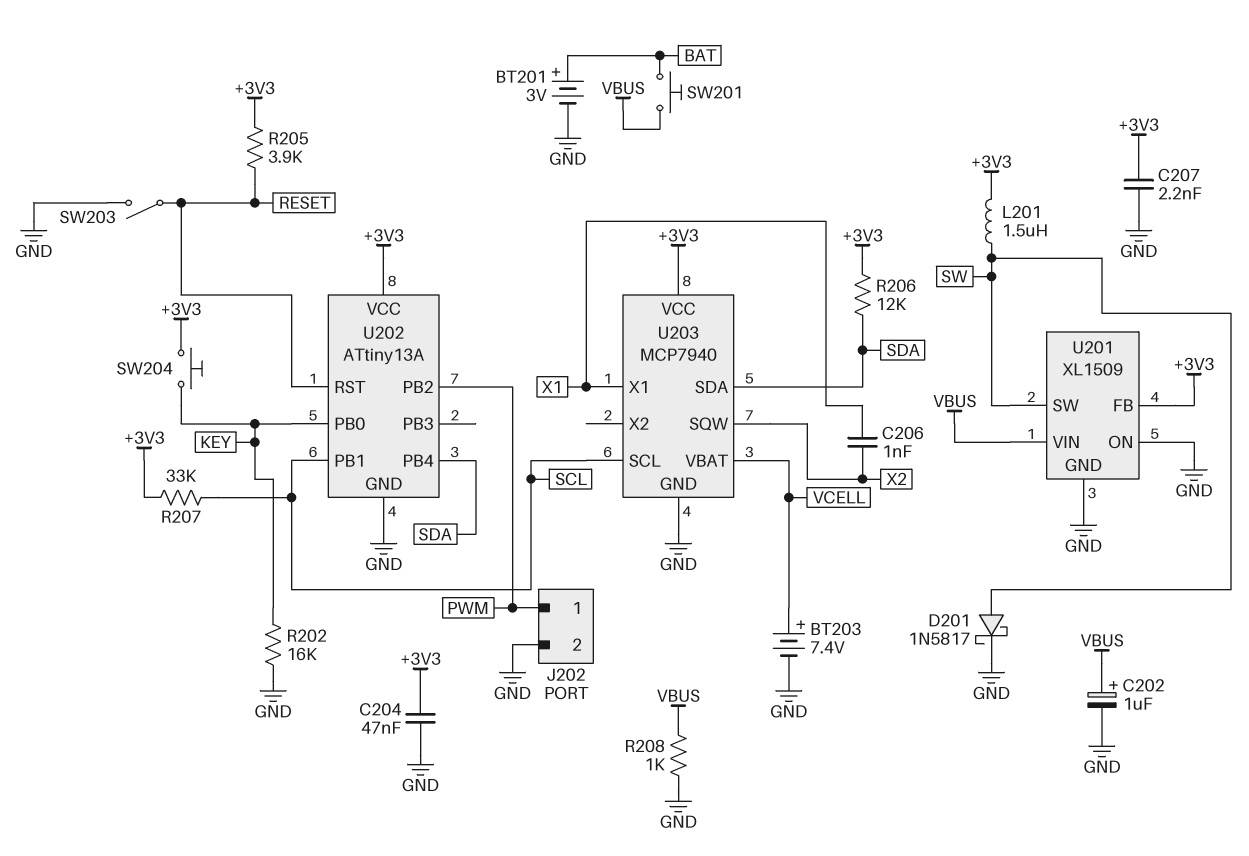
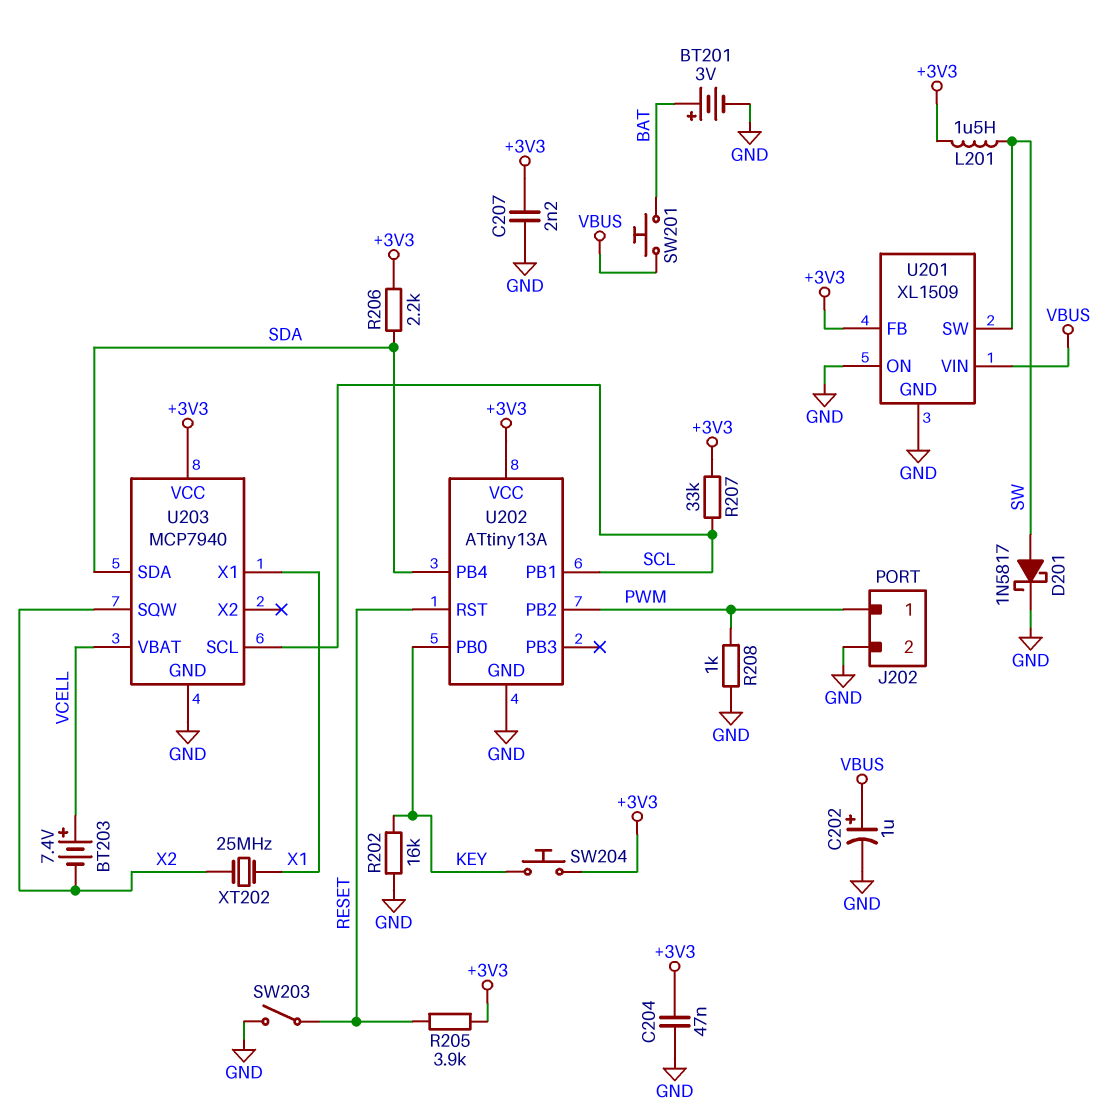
BT203: 7.4V (plus VCELL, minus GND) -> 7.4V (plus VCELL, minus X2)
C206: 1nF (X1, X2) -> none
R206: 12k (+3V3, SDA) -> 2.2k (+3V3, SDA)
R208: 1k (GND, VBUS) -> 1k (GND, PWM)
XT202: none -> 25MHz (X1, X2)

